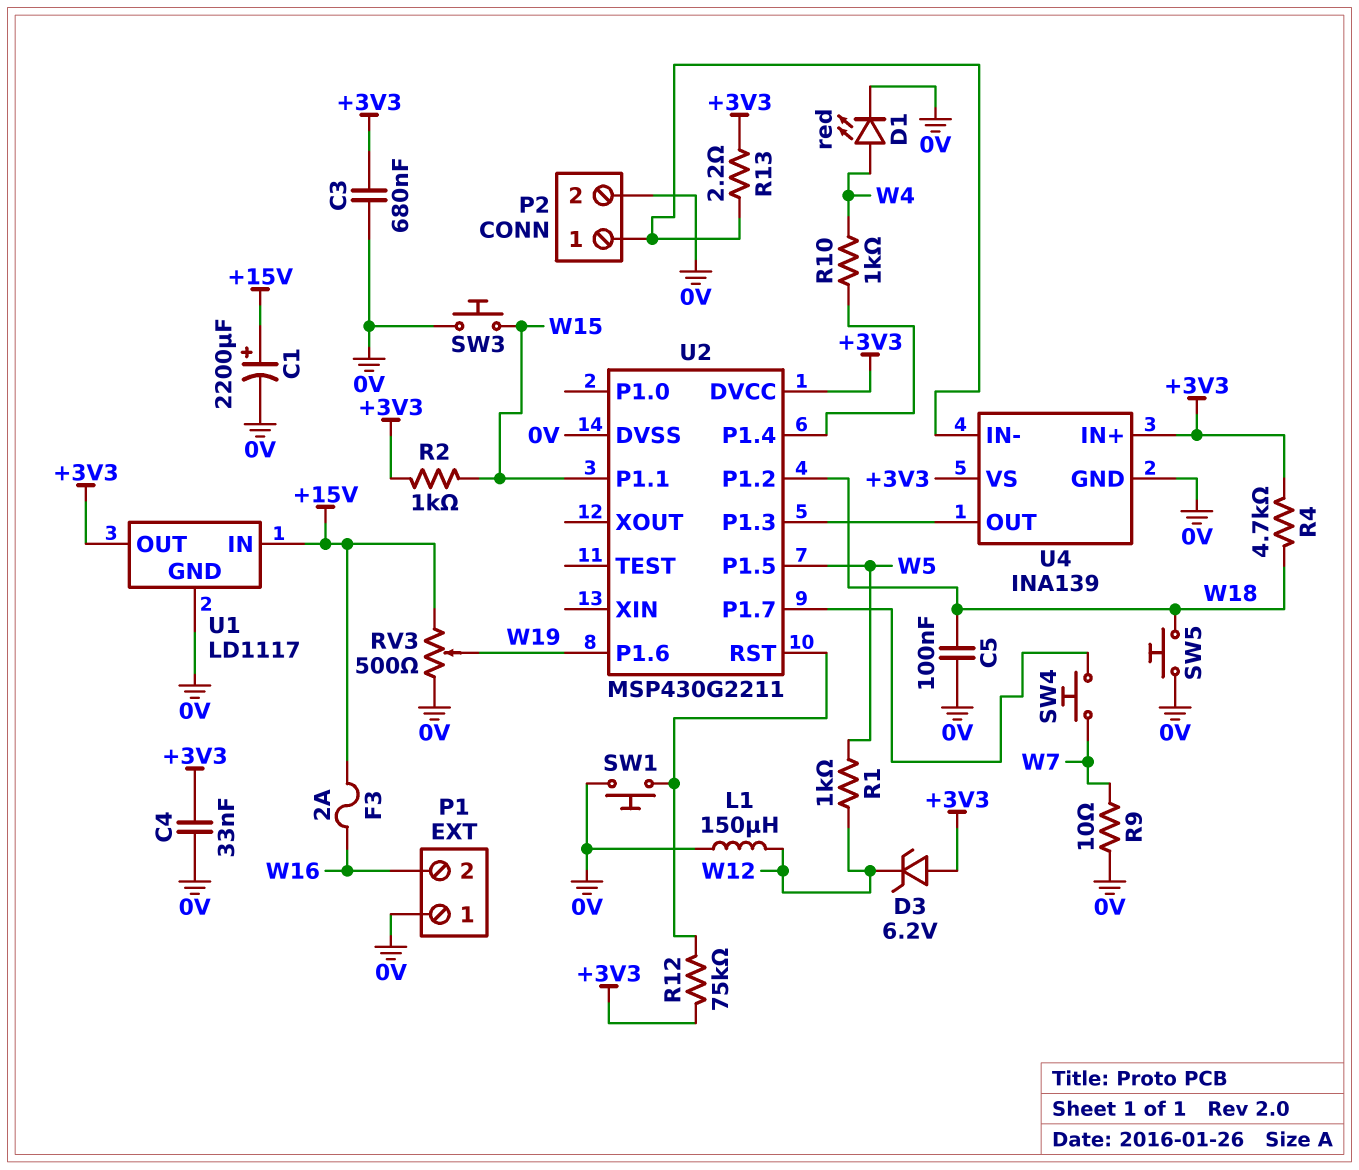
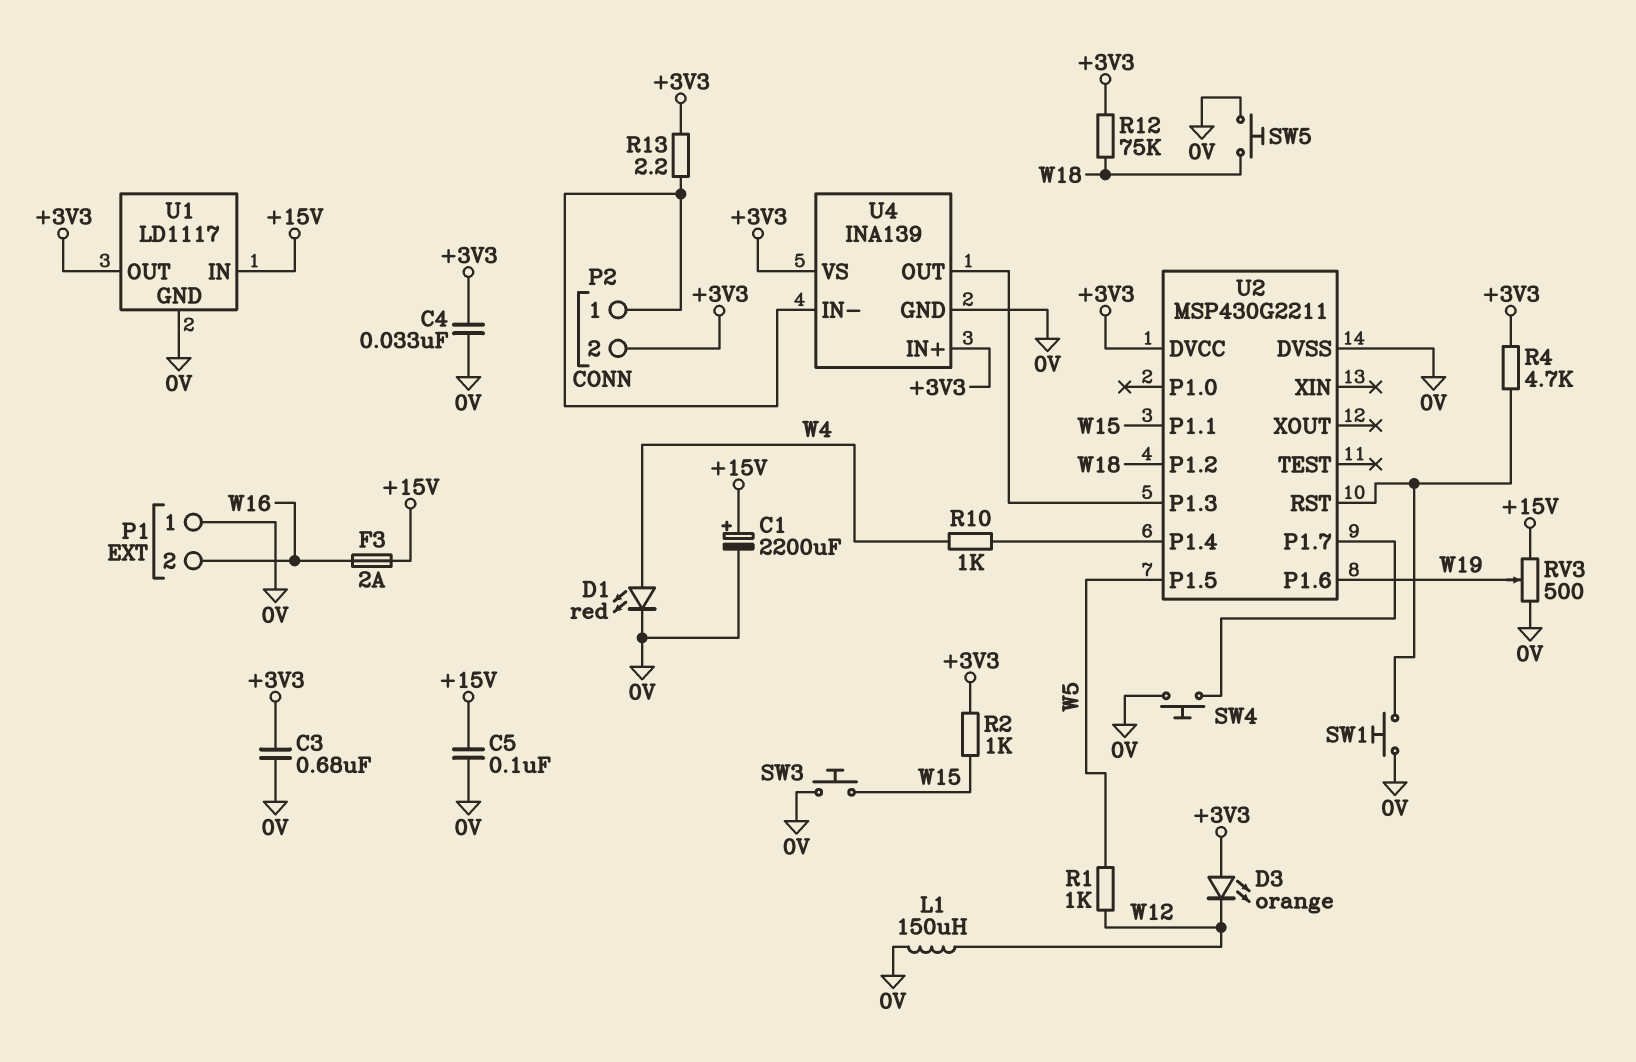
C5: 100nF (0V, W18) -> 100nF (+15V, 0V)
D3: zener 6.2V (A +3V3, K W12) -> LED orange (A +3V3, K W12)
P2 pin 2: 0V -> +3V3
R4: 4.7k (+3V3, W18) -> 4.7k (+3V3, U2/RST)
R9: 10 (0V, W7) -> none
R12: 75k (+3V3, U2/RST) -> 75k (+3V3, W18)
SW4: button (U2/P1.7, W7) -> button (0V, U2/P1.7)

